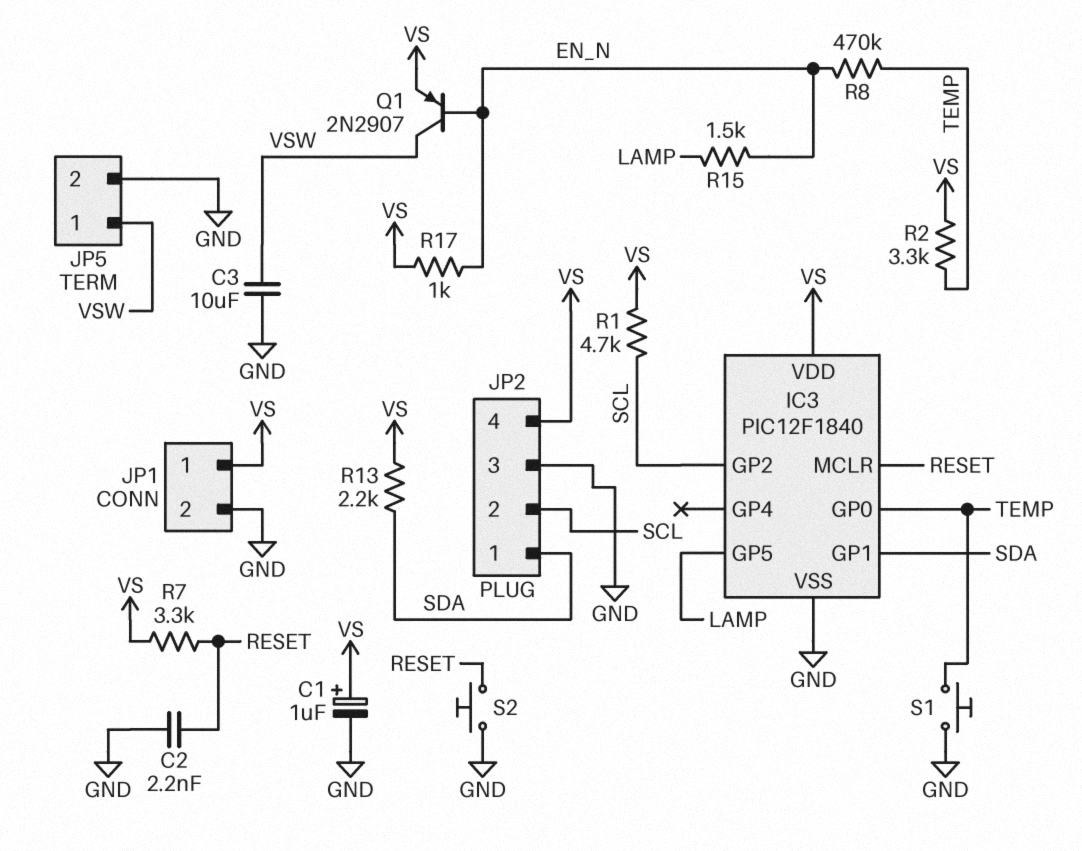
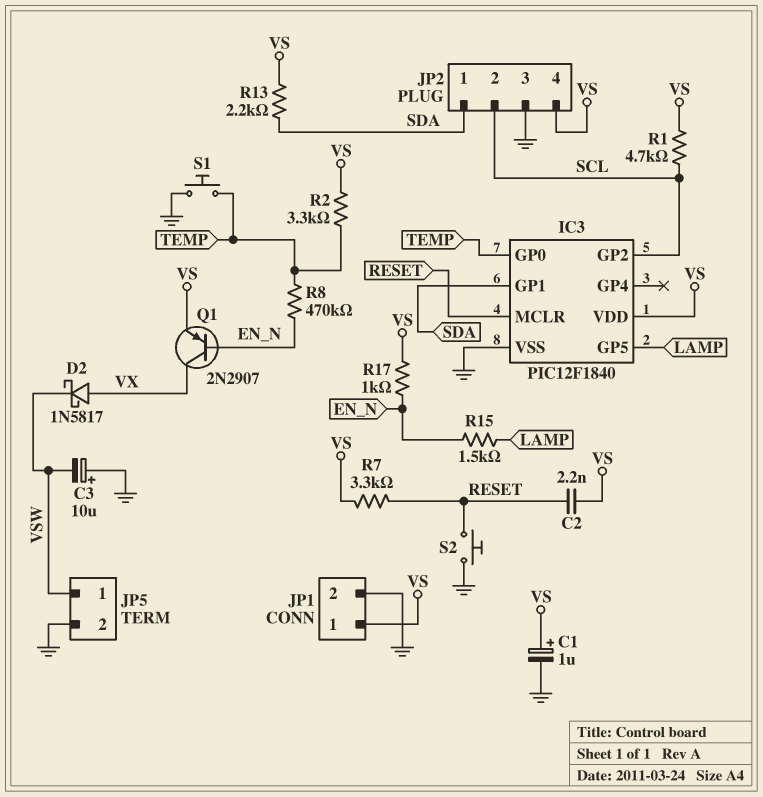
C2: 2.2nF (GND, RESET) -> 2.2nF (RESET, VS)
C3: 10uF (GND, VSW) -> 10uF (plus GND, minus VSW)
D2: none -> schottky 1N5817 (A VX, K VSW)
Q1: PNP 2N2907 (B EN_N, C VSW, E VS) -> PNP 2N2907 (B EN_N, C VX, E VS)

